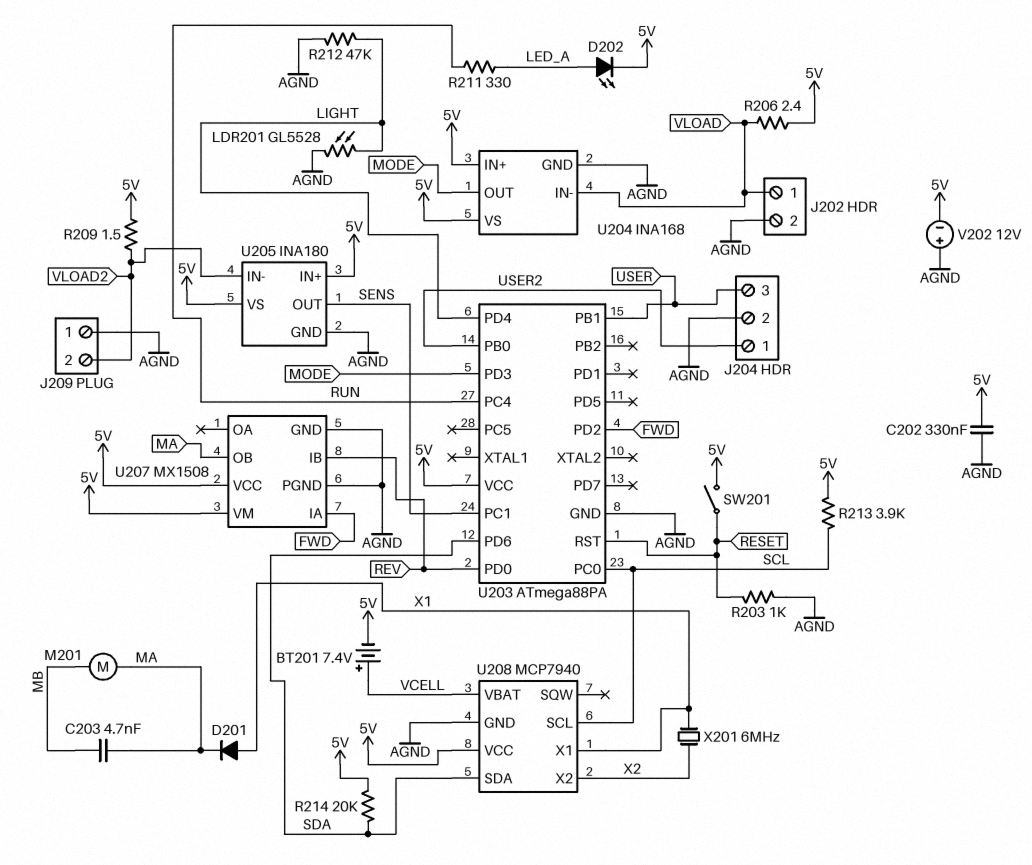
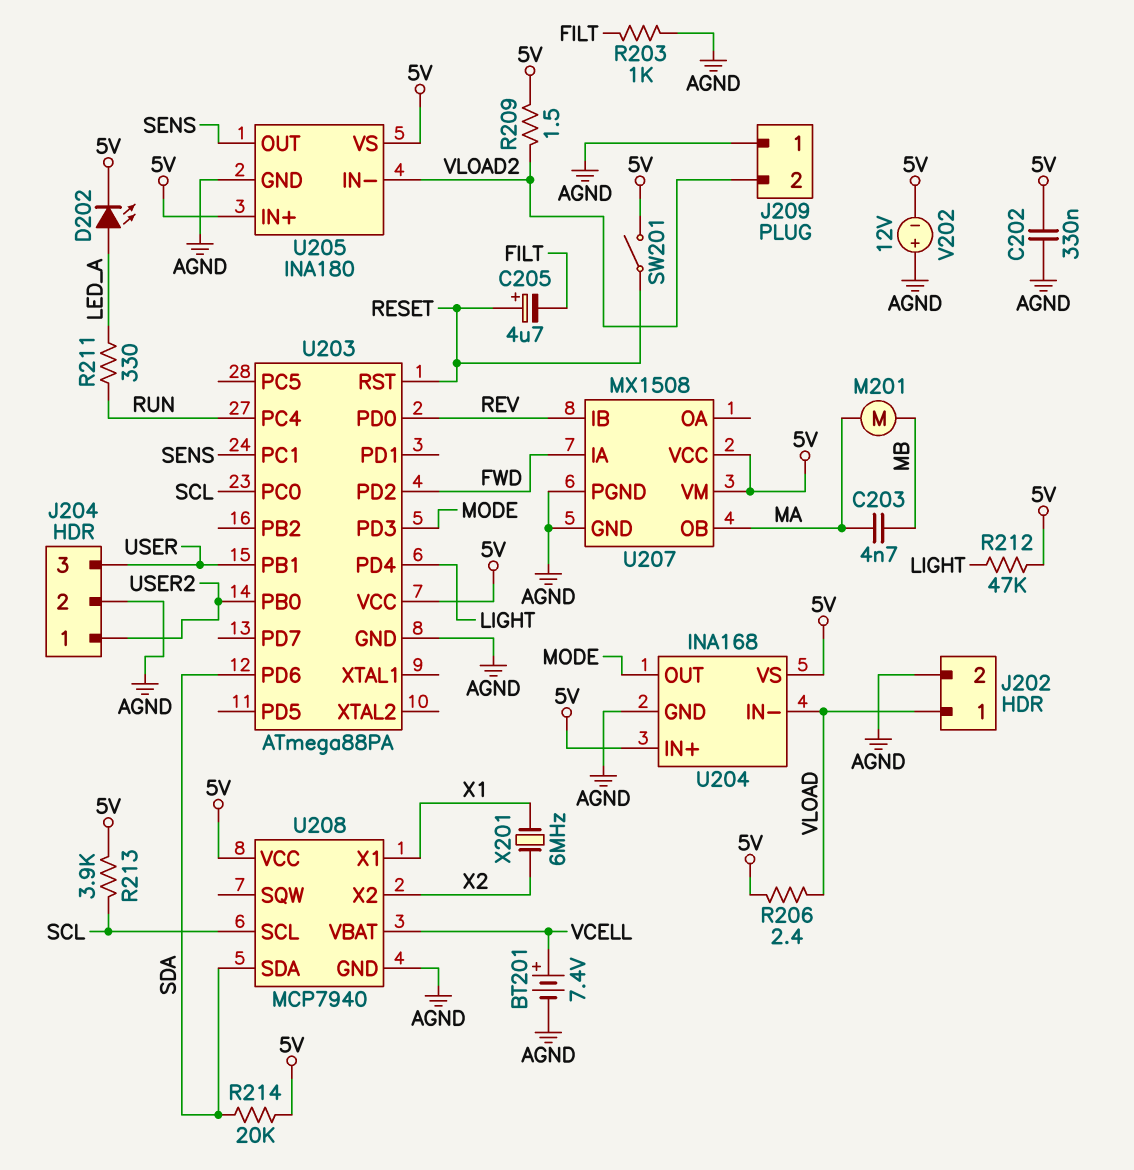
BT201: 7.4V (plus VCELL, minus 5V) -> 7.4V (plus VCELL, minus AGND)
C205: none -> 4.7uF (plus RESET, minus FILT)
D201: diode (A X1, K MA) -> none
LDR201: GL5528 (AGND, LIGHT) -> none
R203: 1k (AGND, RESET) -> 1k (AGND, FILT)
R212: 47k (AGND, LIGHT) -> 47k (5V, LIGHT)

